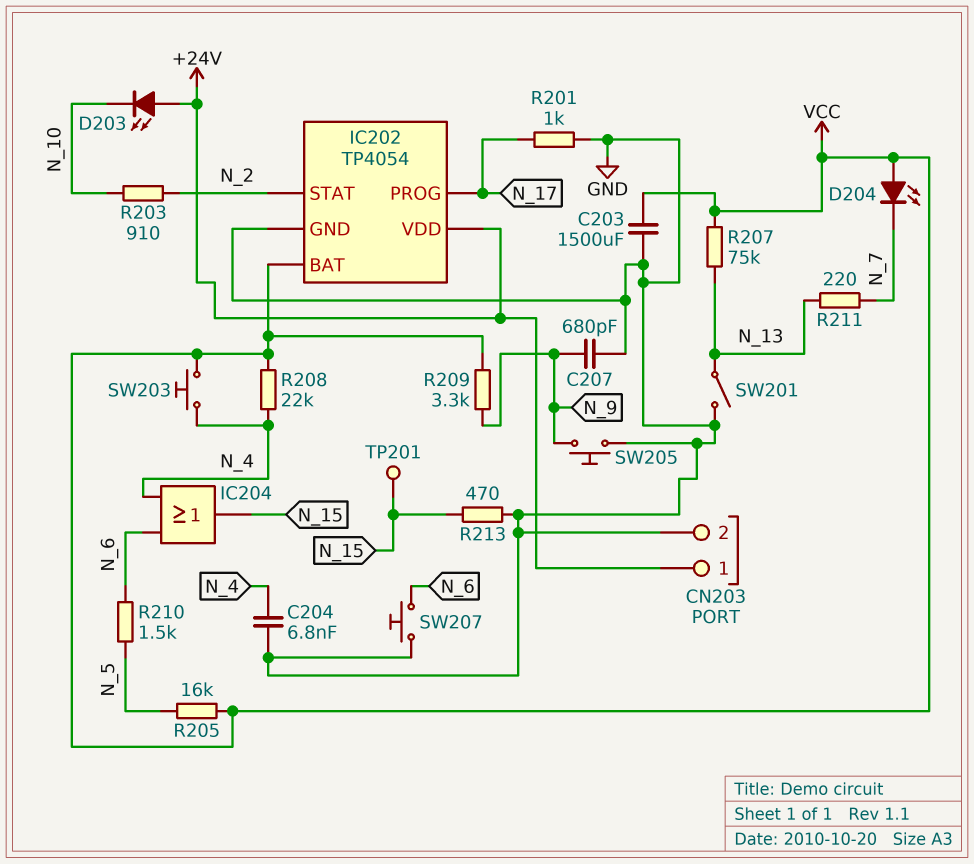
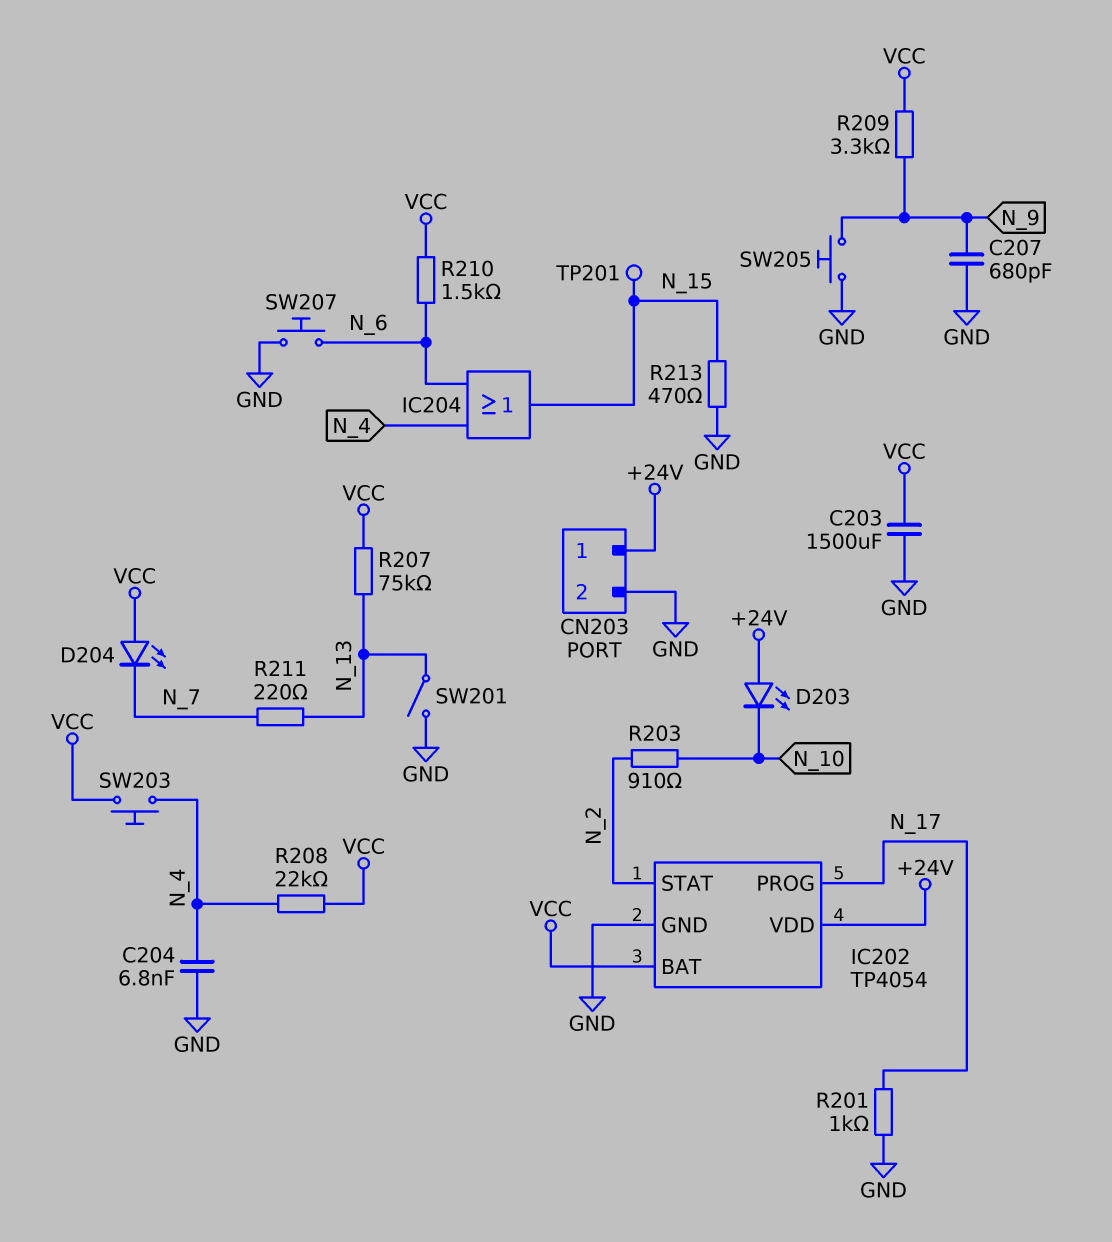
R205: 16k (N_5, VCC) -> none
R210: 1.5k (N_5, N_6) -> 1.5k (N_6, VCC)

